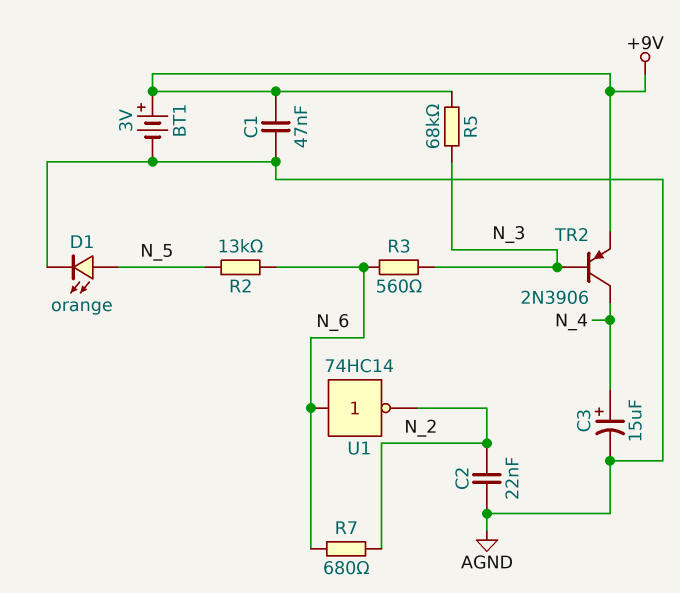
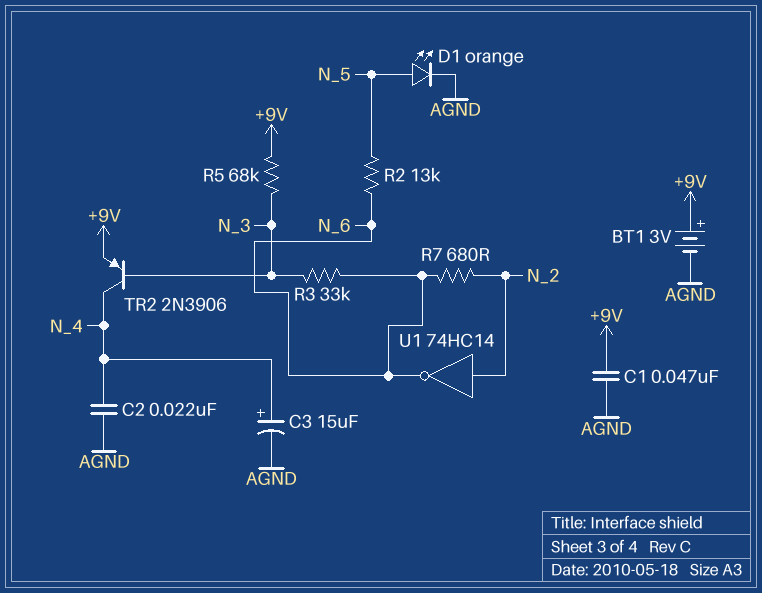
C2: 22nF (AGND, N_2) -> 22nF (AGND, N_4)
R3: 560 (N_3, N_6) -> 33k (N_3, N_6)
U1: NOT 74HC14 (in N_6, out N_2) -> NOT 74HC14 (in N_2, out N_6)

